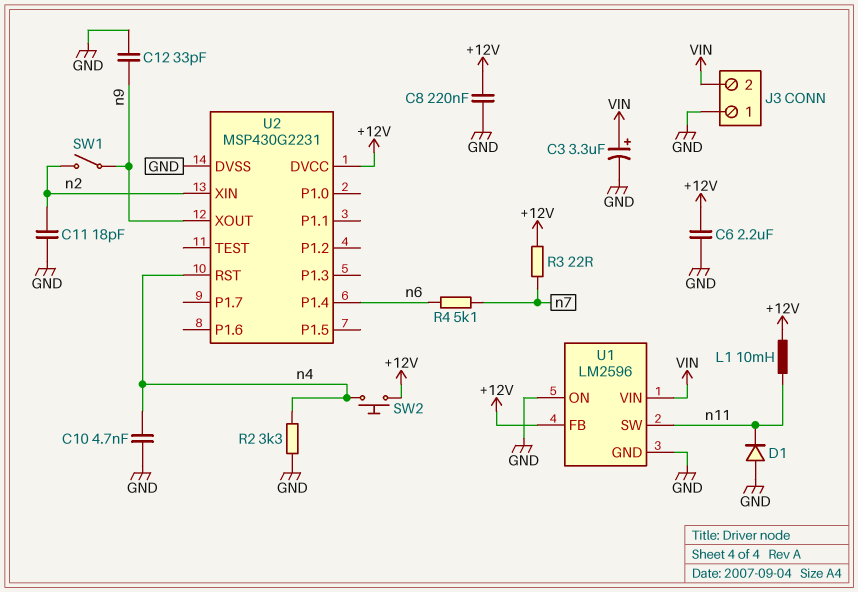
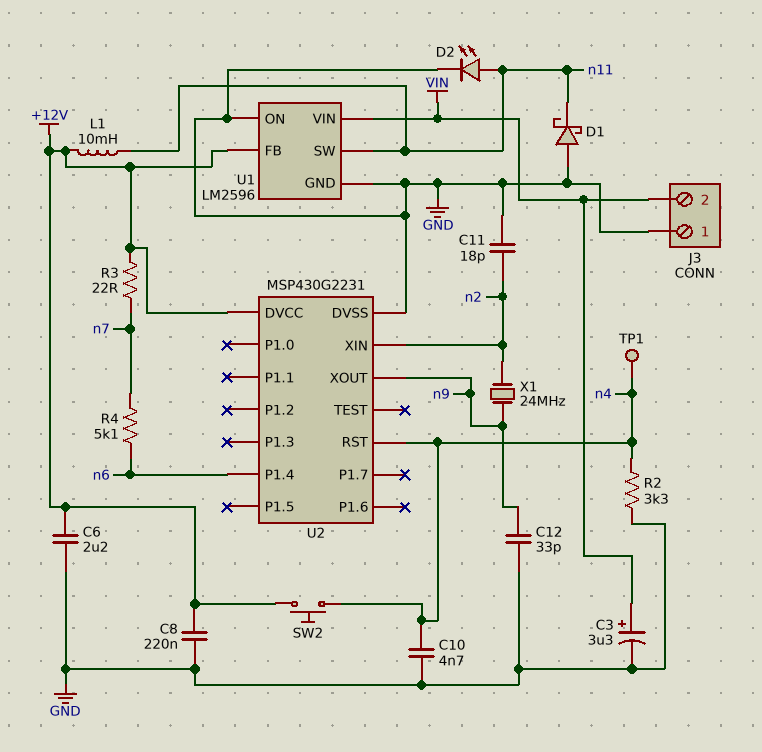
D1: diode (A GND, K n11) -> schottky (A GND, K n11)
D2: none -> LED (A n11, K GND)
SW1: switch (n2, n9) -> none
TP1: none -> test point (n4)
X1: none -> 24MHz (n2, n9)

